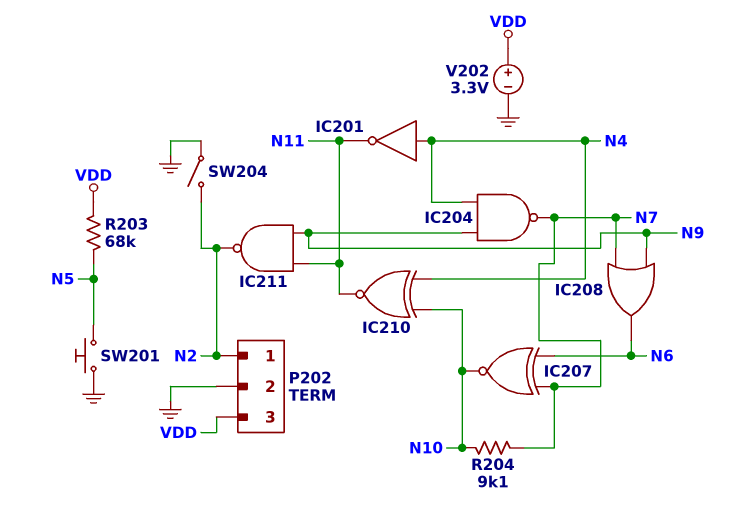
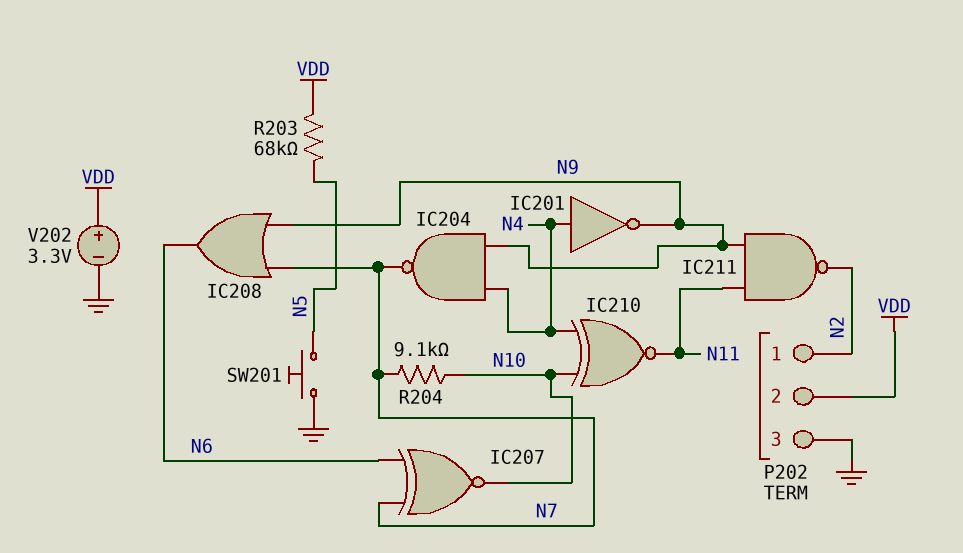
IC201: NOT (in N4, out N11) -> NOT (in N4, out N9)
P202 pin 2: GND -> VDD
P202 pin 3: VDD -> GND
SW204: switch (GND, N2) -> none

